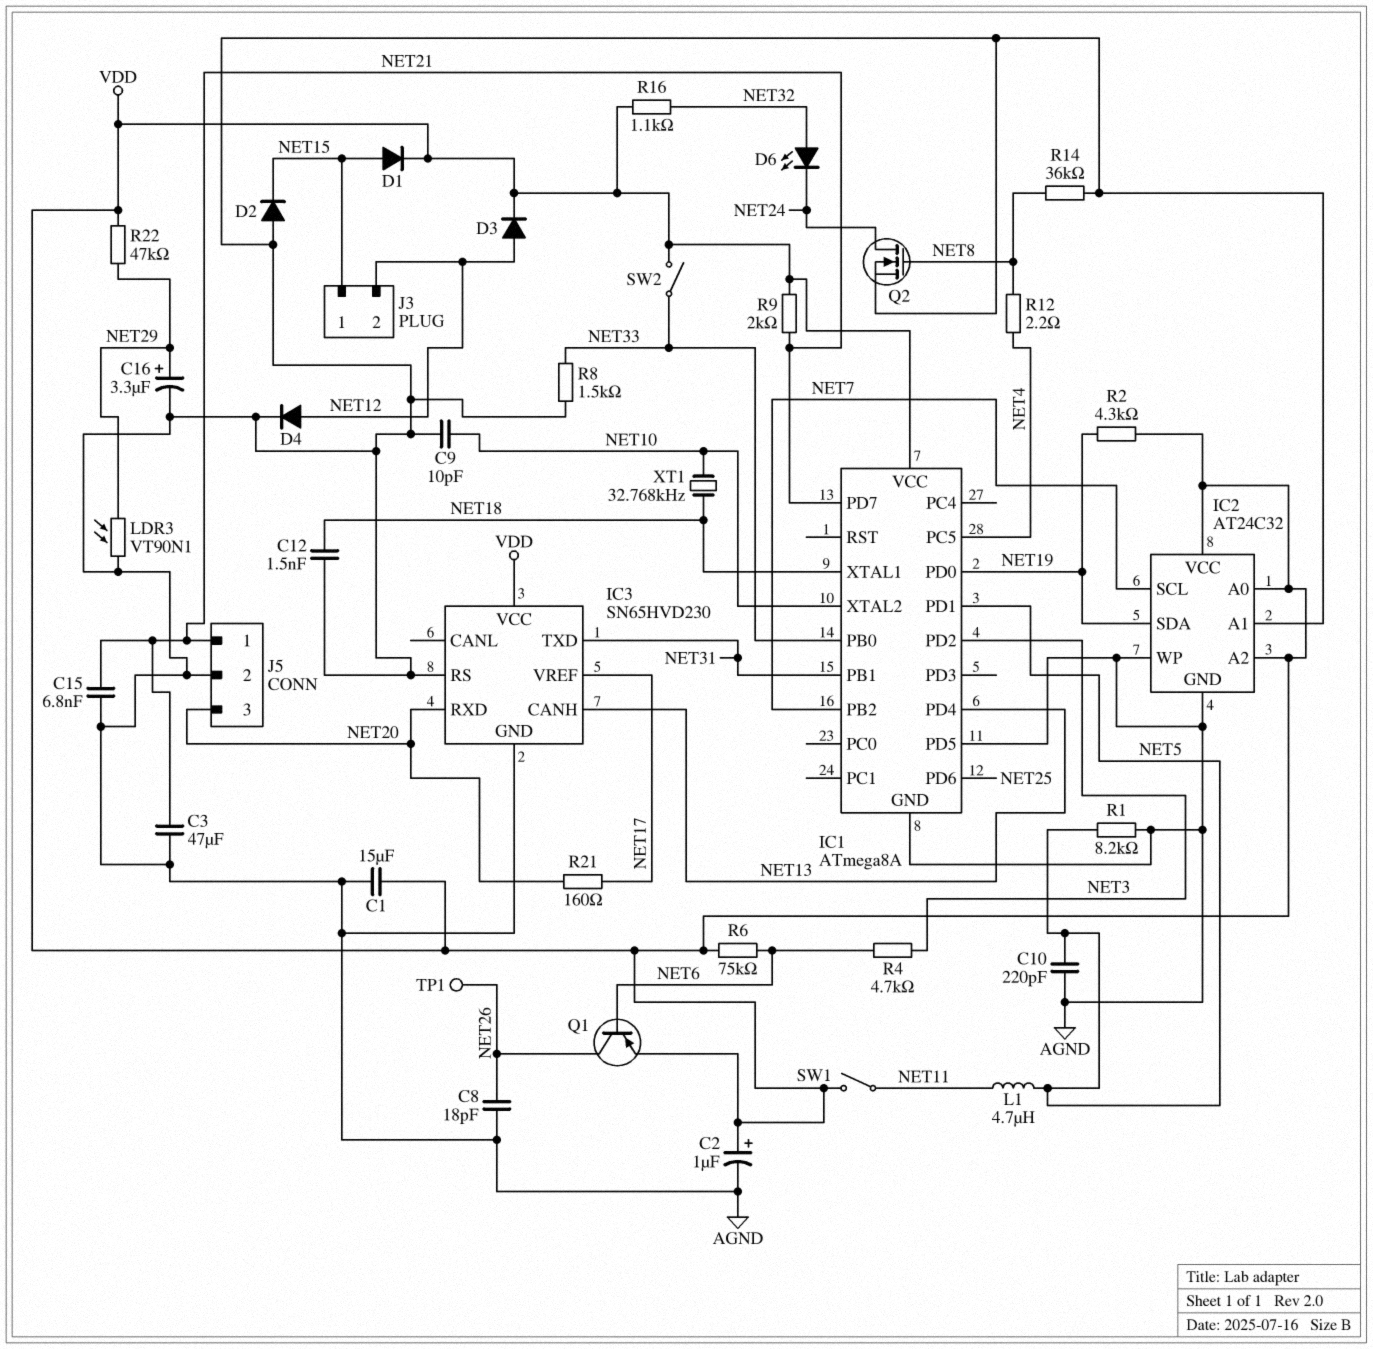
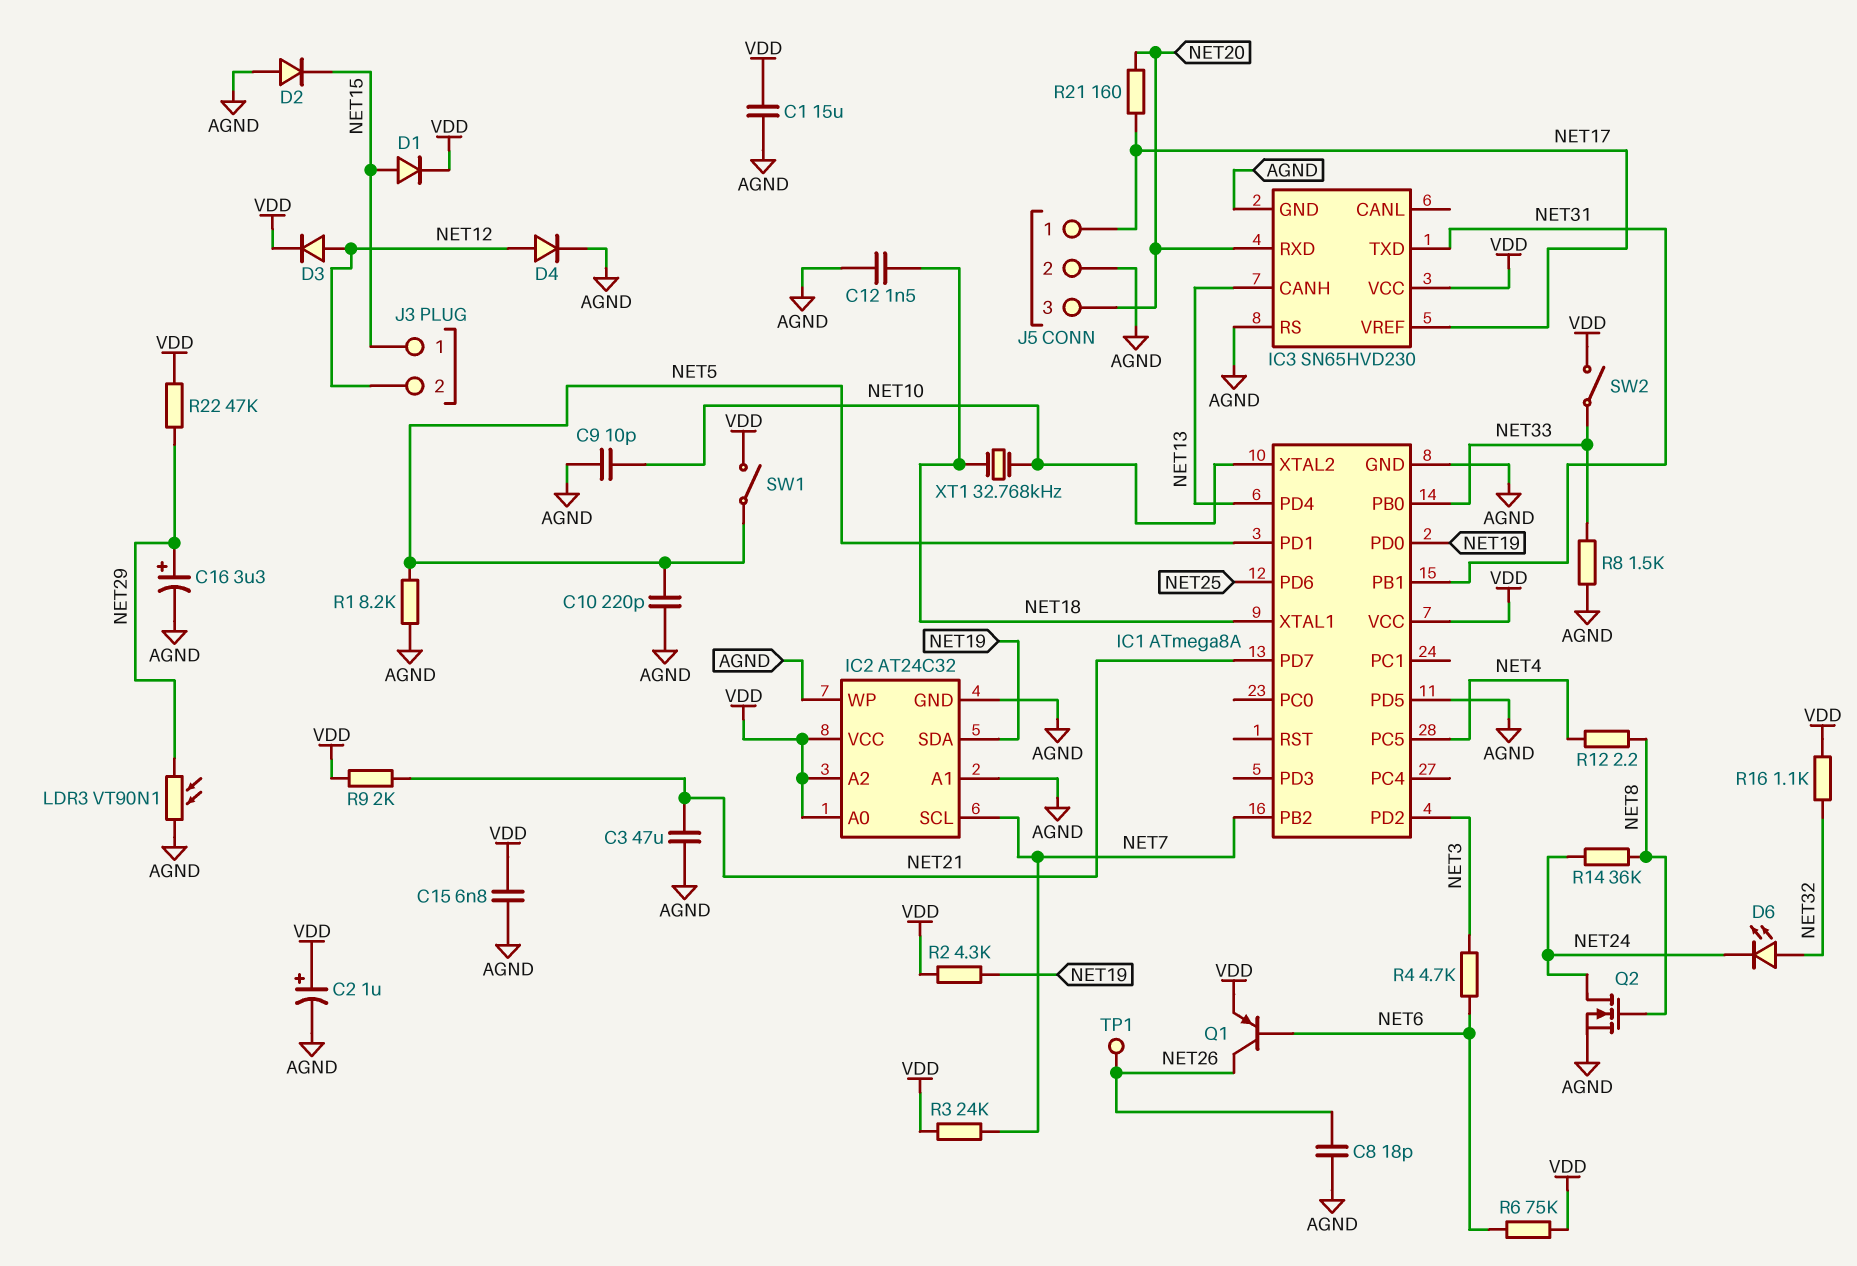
C15: 6.8nF (AGND, NET21) -> 6.8nF (AGND, VDD)
J5 pin 1: NET21 -> NET17
L1: 4.7uH (NET5, NET11) -> none
R3: none -> 24k (NET7, VDD)
R14: 36k (AGND, NET8) -> 36k (NET8, NET24)
SW1: switch (NET11, VDD) -> switch (NET5, VDD)

